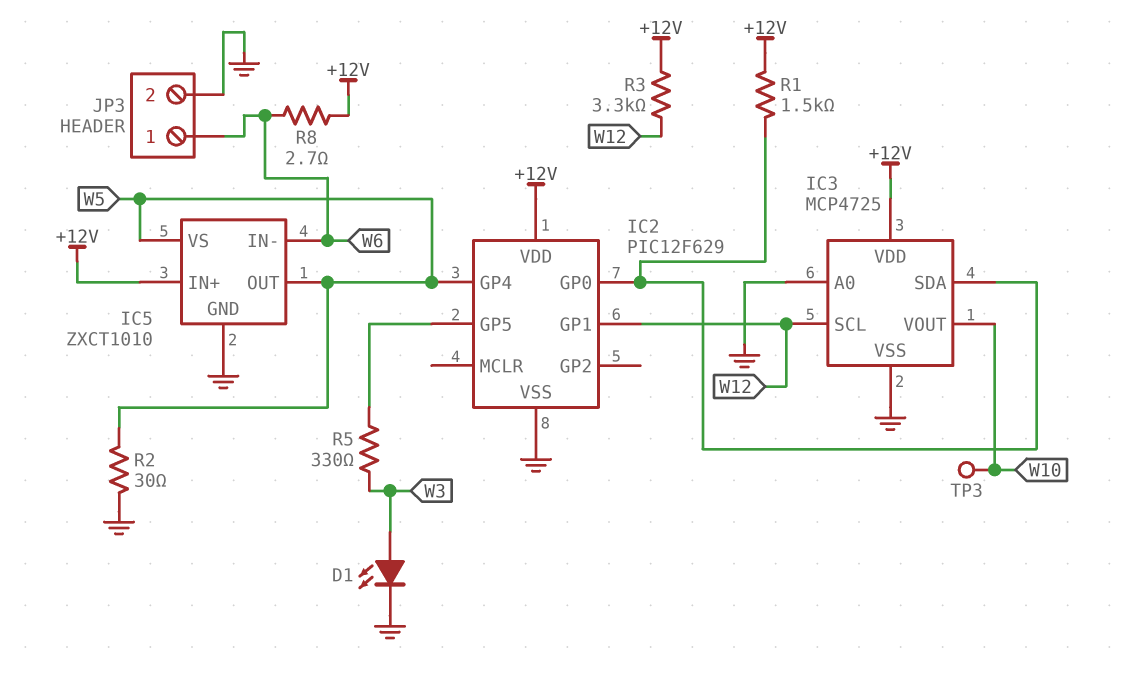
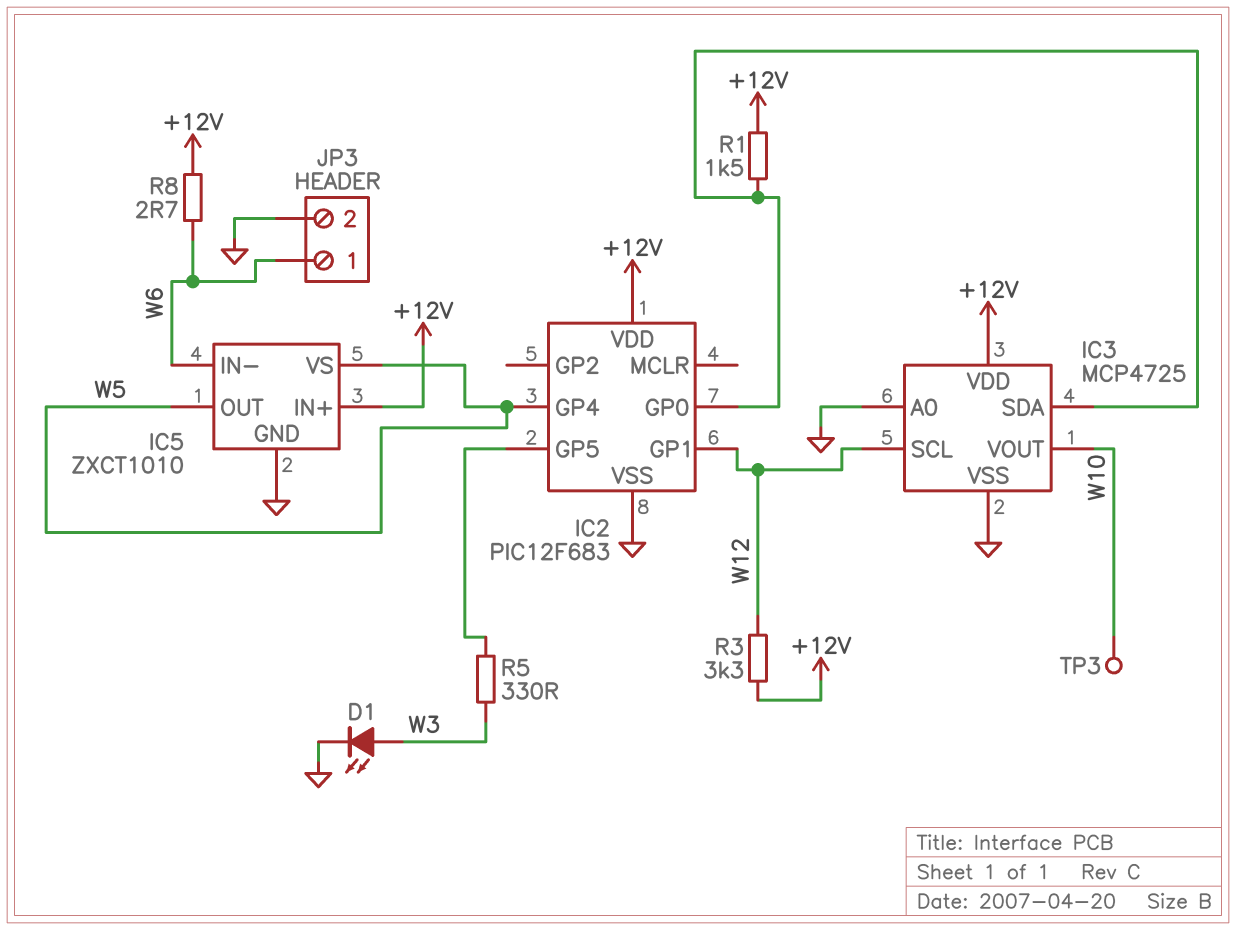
IC2: PIC12F629 -> PIC12F683
R2: 30 (GND, W5) -> none

